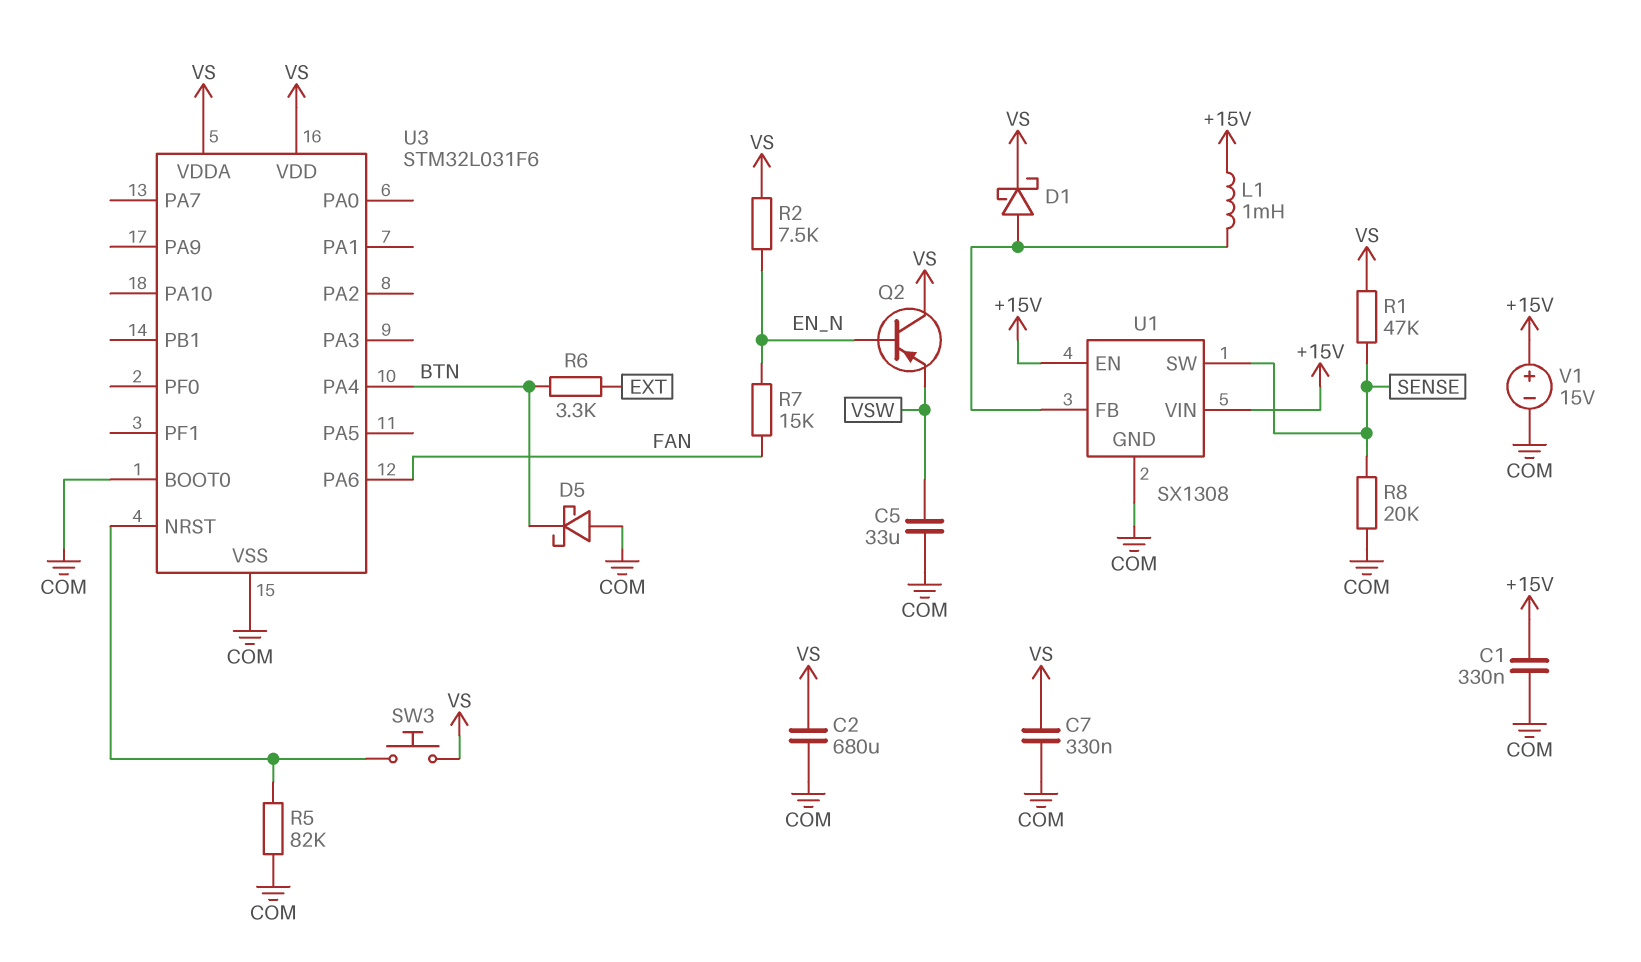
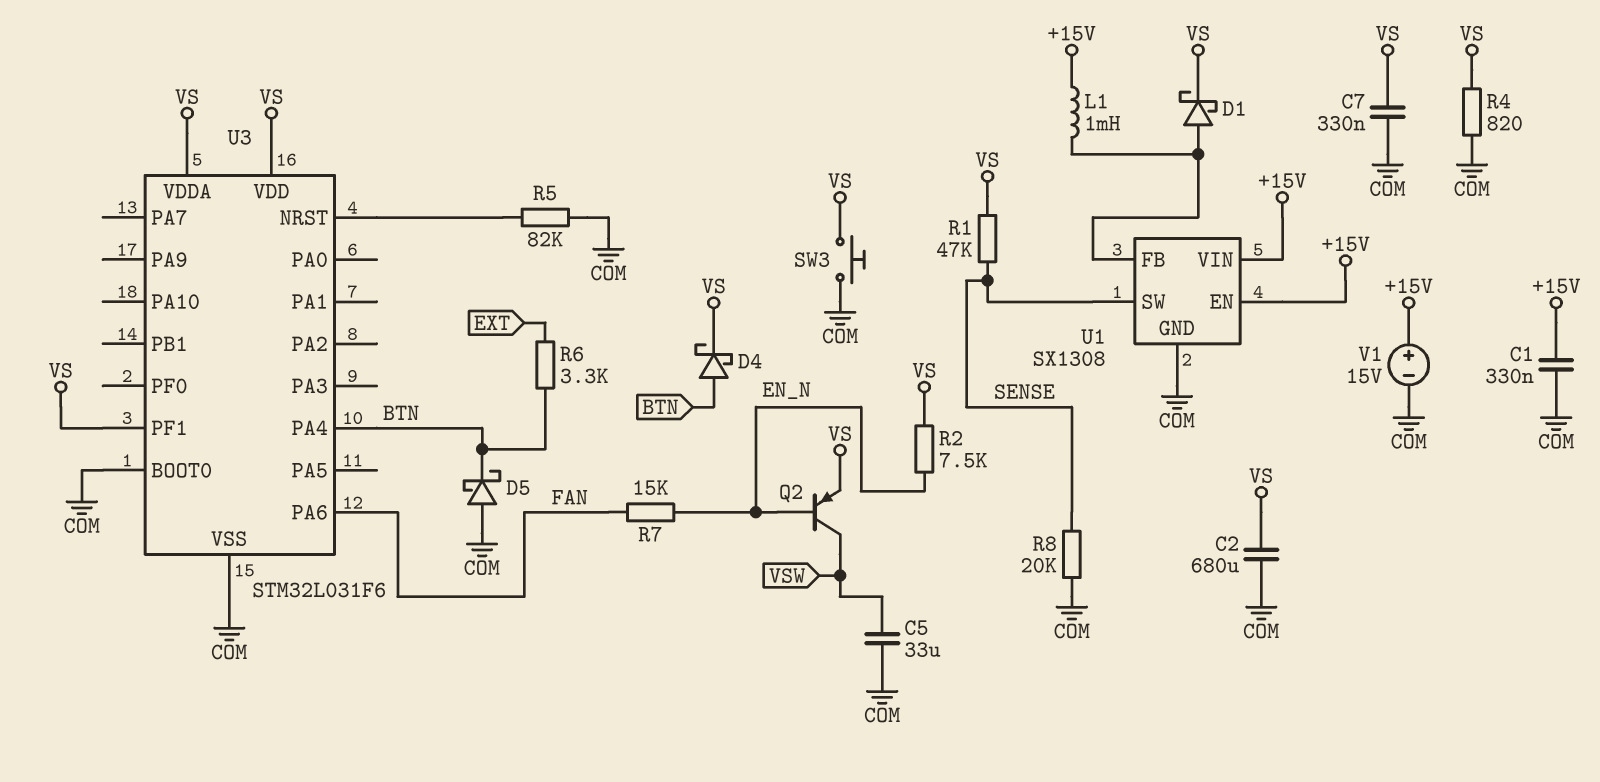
D4: none -> schottky (A BTN, K VS)
Q2: PNP (B EN_N, C VS, E VSW) -> PNP (B EN_N, C VSW, E VS)
R4: none -> 820 (COM, VS)
SW3: button (U3/NRST, VS) -> button (COM, VS)
U3 pin PF1: none -> VS

